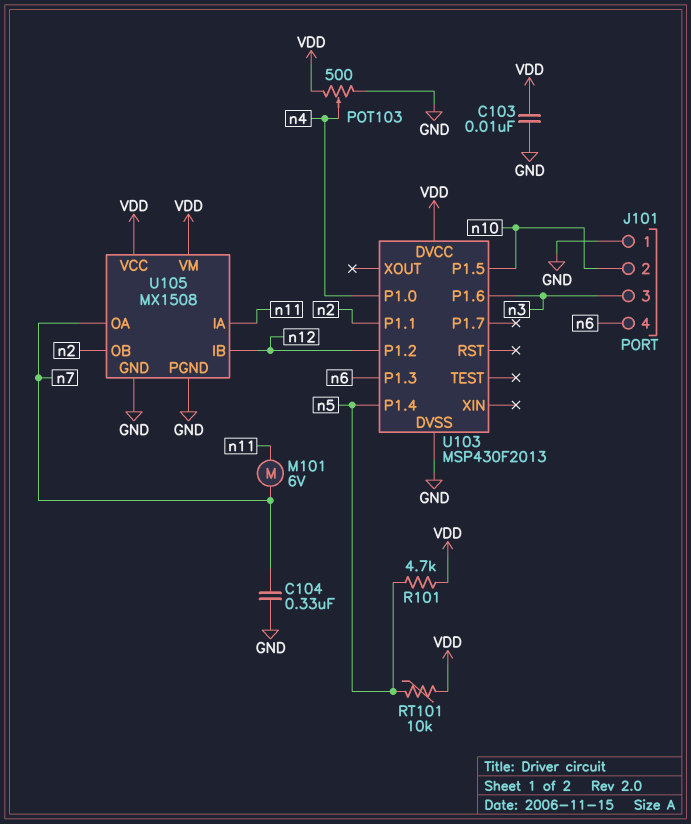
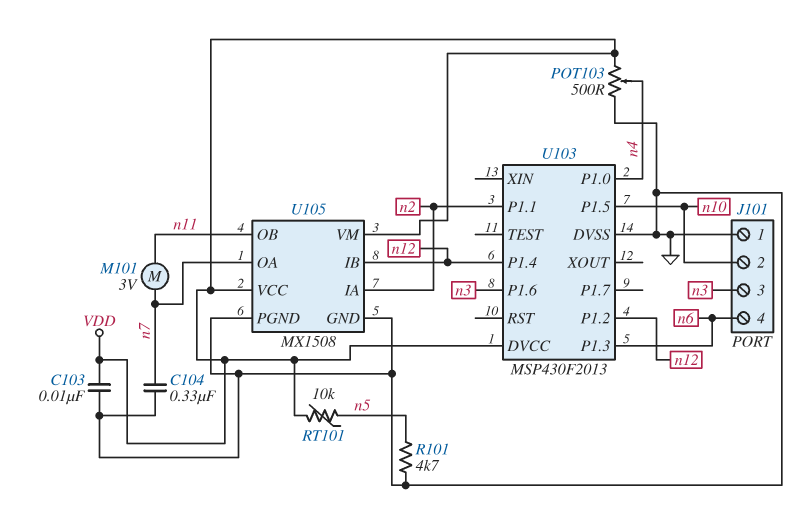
M101: motor 6V (n7, n11) -> motor 3V (n7, n11)
R101: 4.7k (VDD, n5) -> 4.7k (GND, n5)
U103 pin P1.4: n5 -> n12
U105 pin IA: n11 -> n2
U105 pin OB: n2 -> n11

